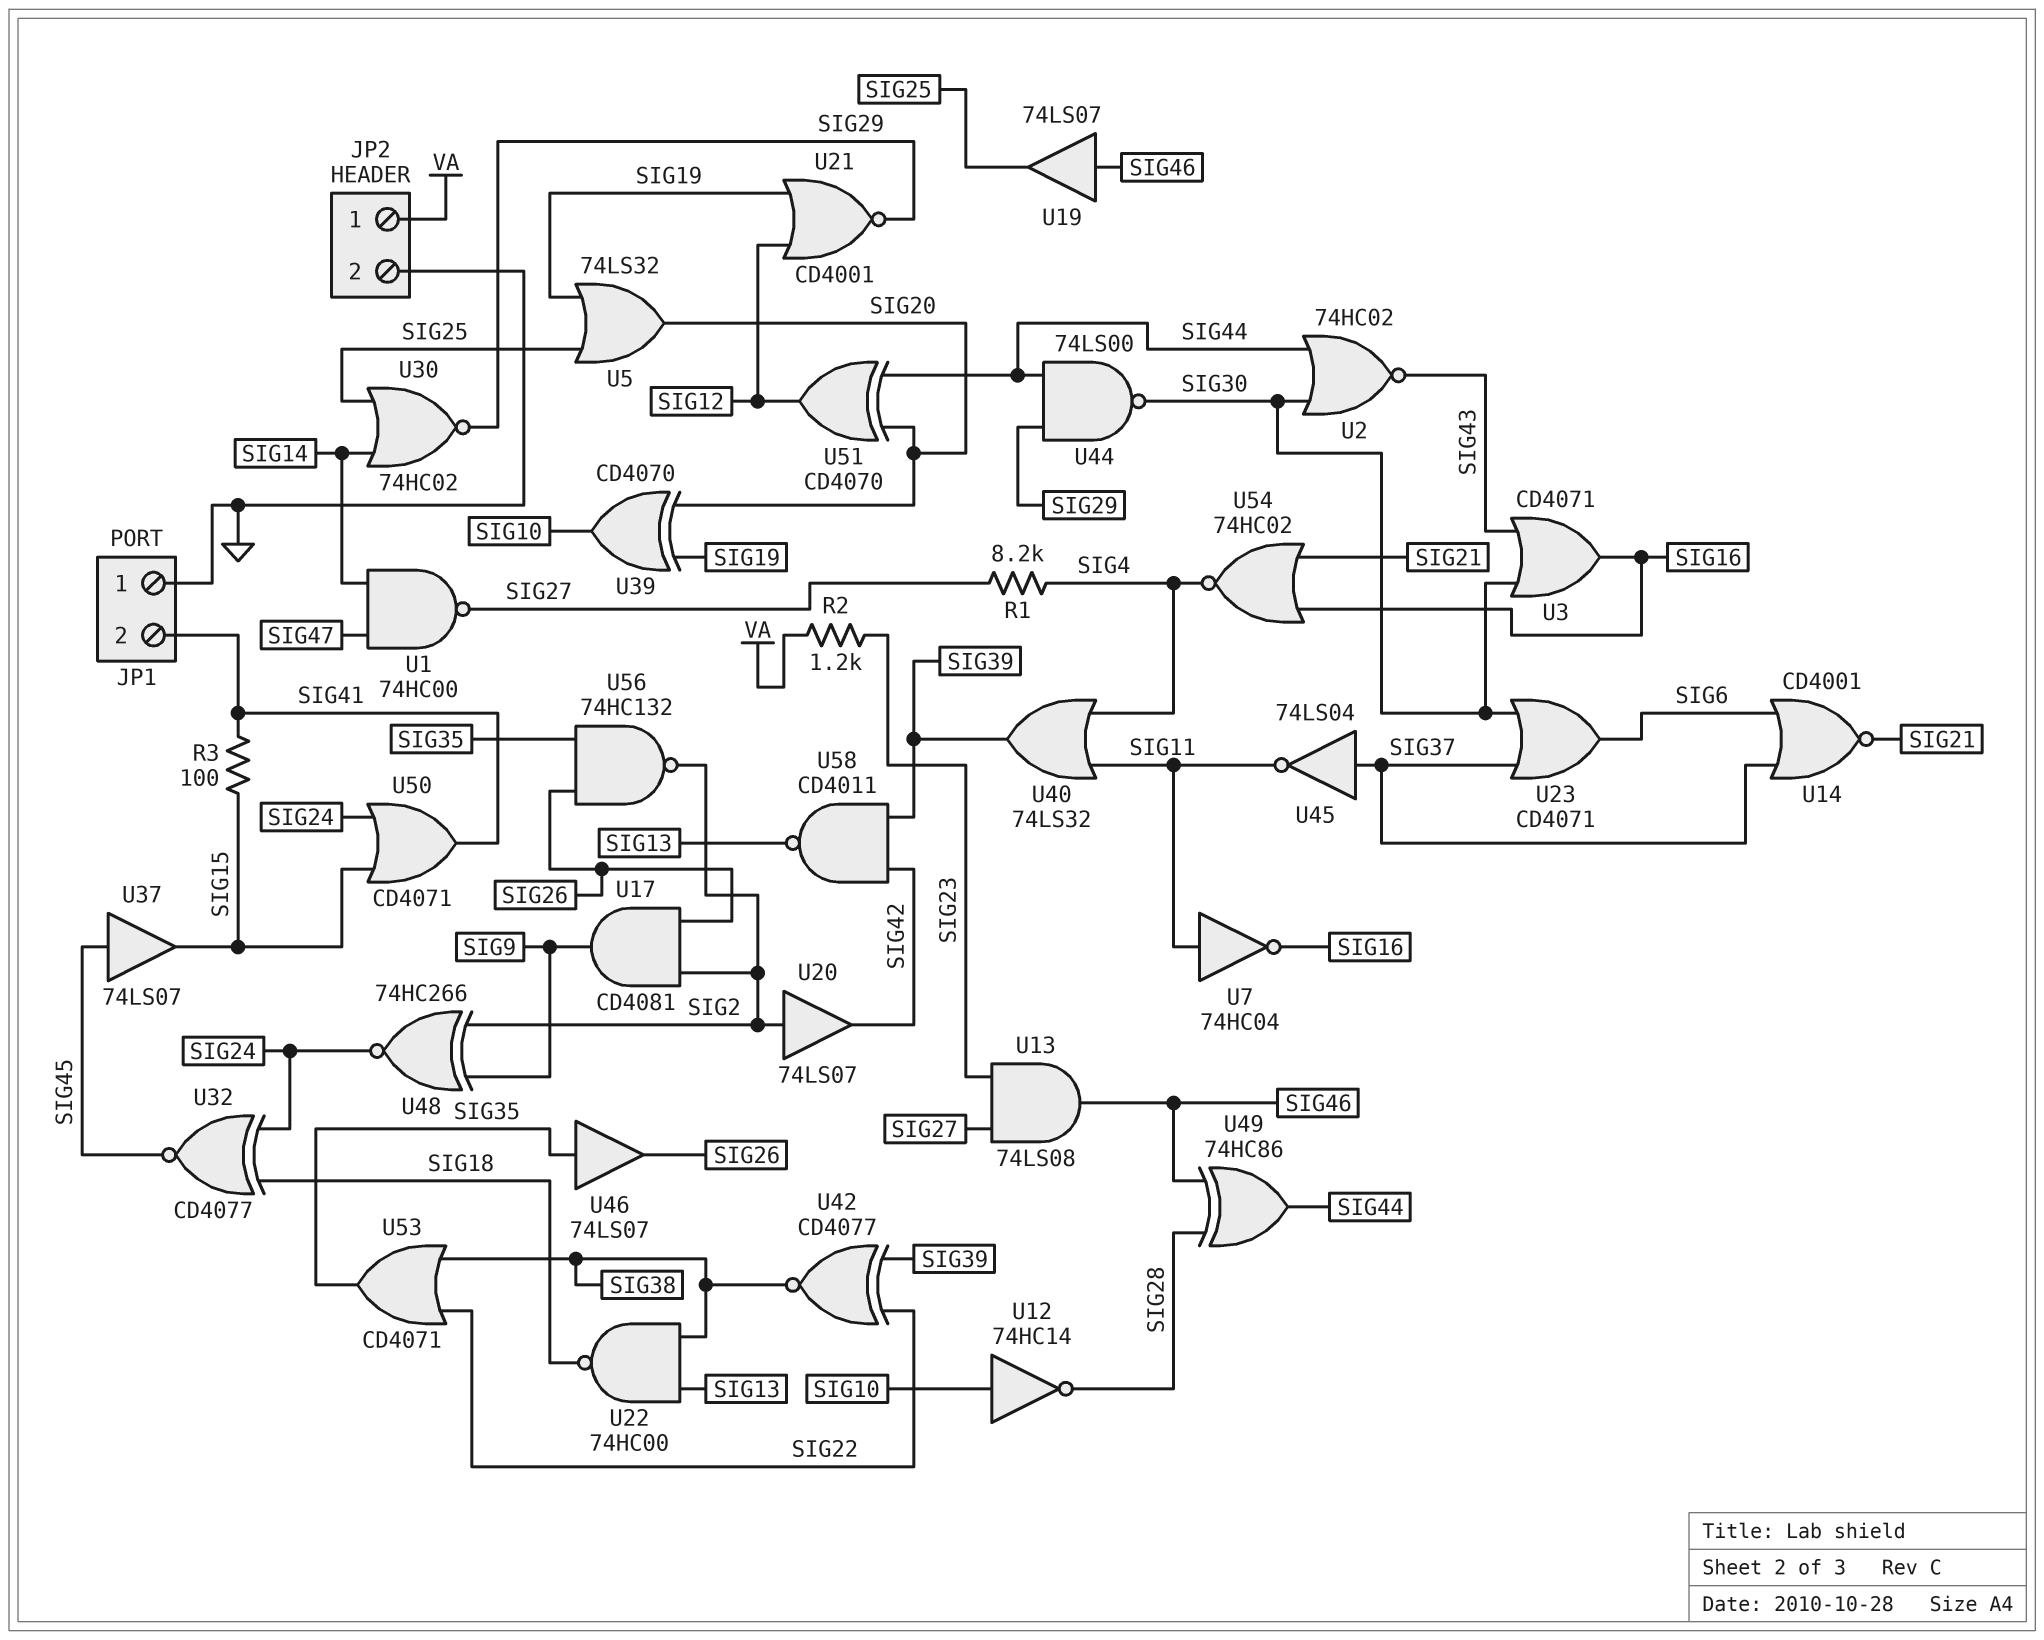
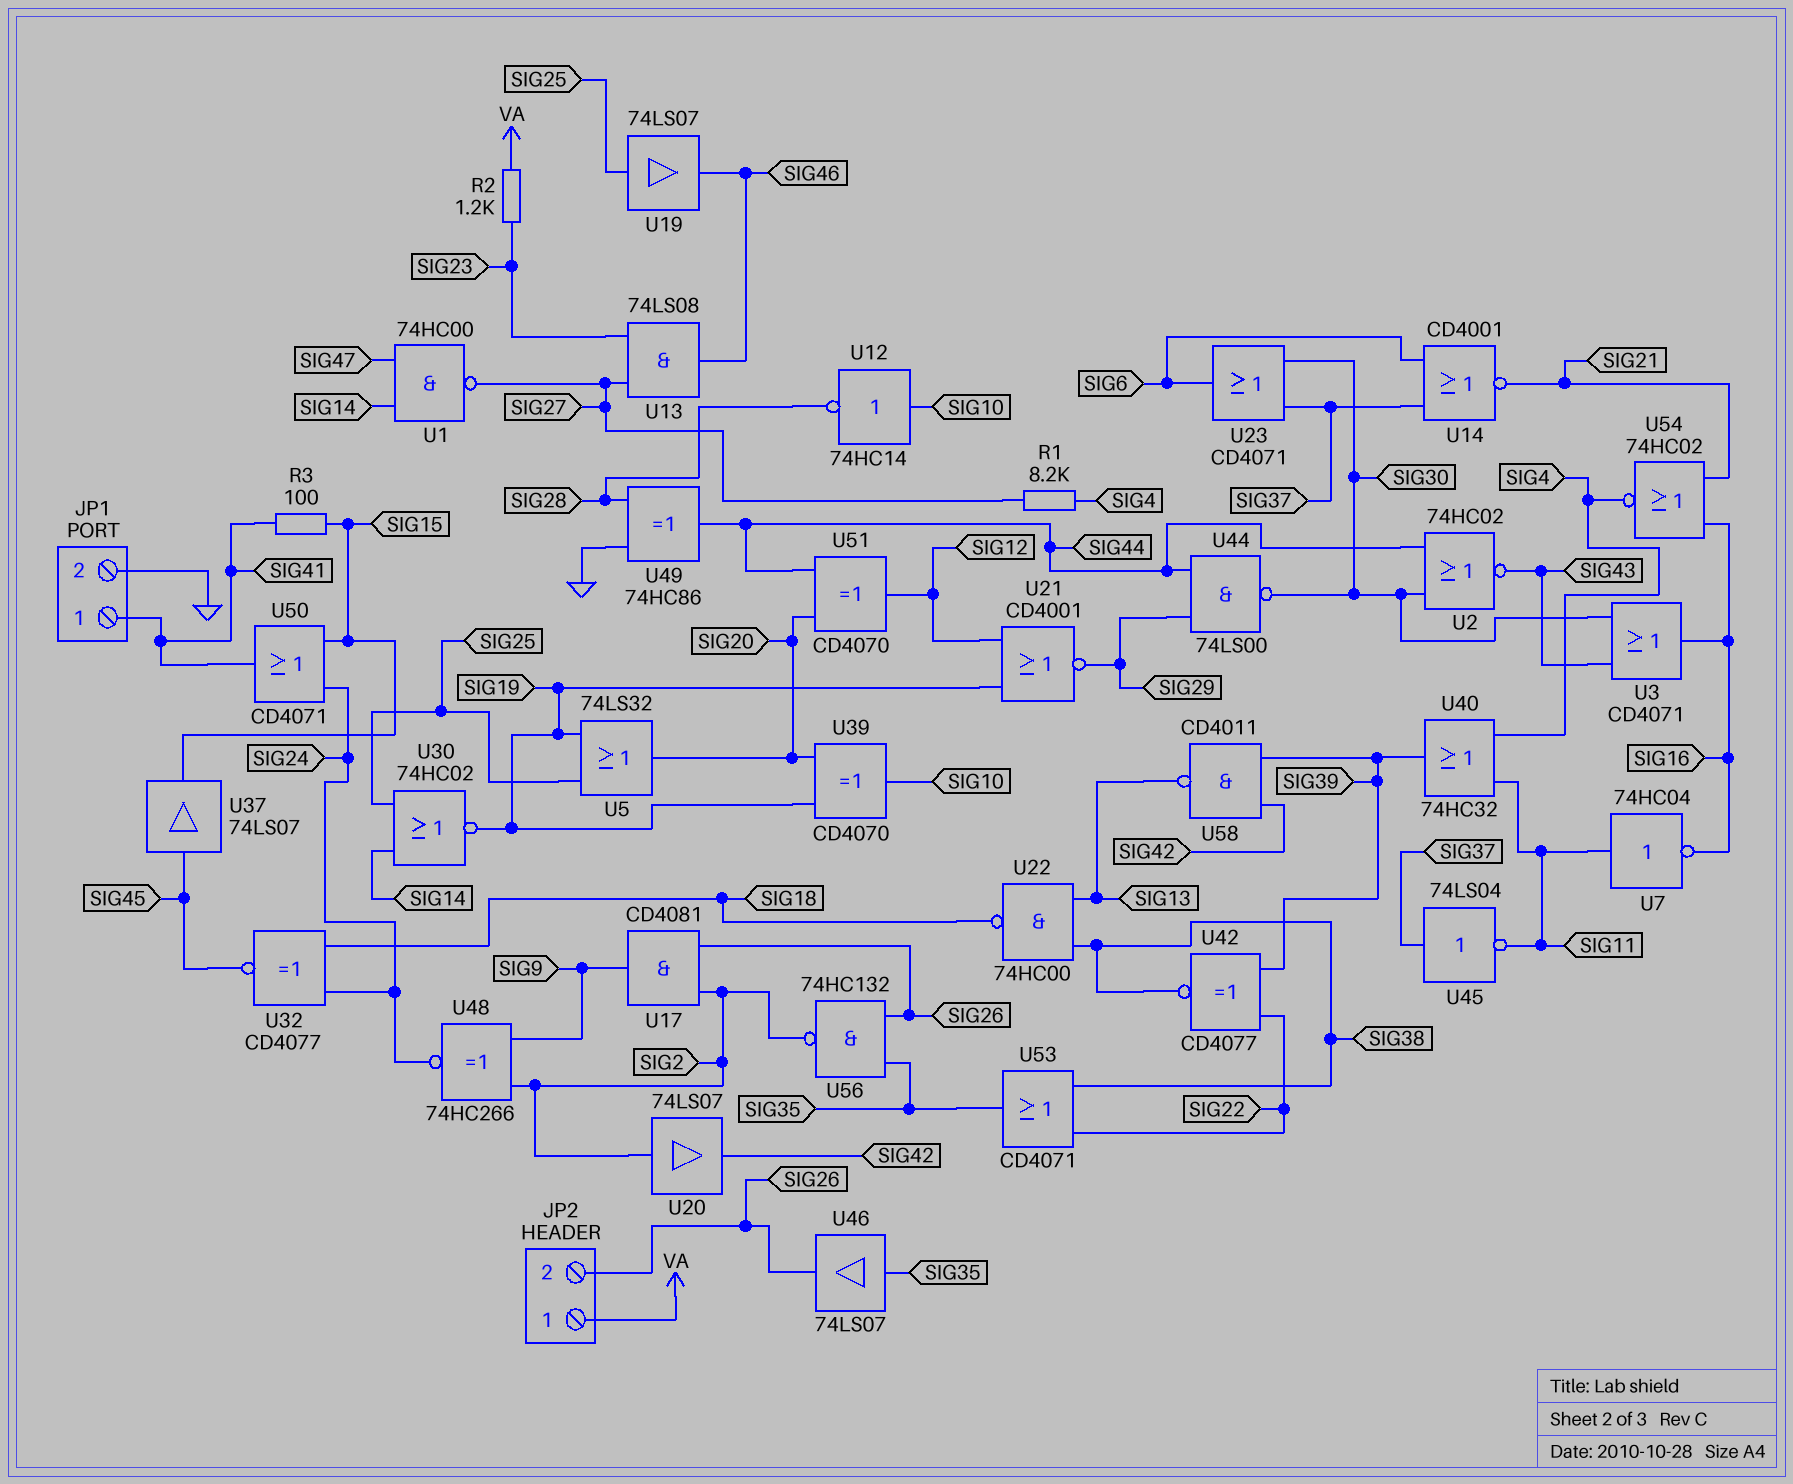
JP1 pin 1: GND -> SIG41
JP1 pin 2: SIG41 -> GND
JP2 pin 2: GND -> SIG26
U19: buffer 74LS07 (in SIG46, out SIG25) -> buffer 74LS07 (in SIG25, out SIG46)
U30: NOR 74HC02 (in SIG14, in SIG25, out SIG29) -> NOR 74HC02 (in SIG14, in SIG25, out SIG19)
U40: OR 74LS32 (in SIG4, in SIG11, out SIG39) -> OR 74HC32 (in SIG4, in SIG11, out SIG39)
U49: XOR 74HC86 (in SIG28, in SIG46, out SIG44) -> XOR 74HC86 (in GND, in SIG28, out SIG44)

